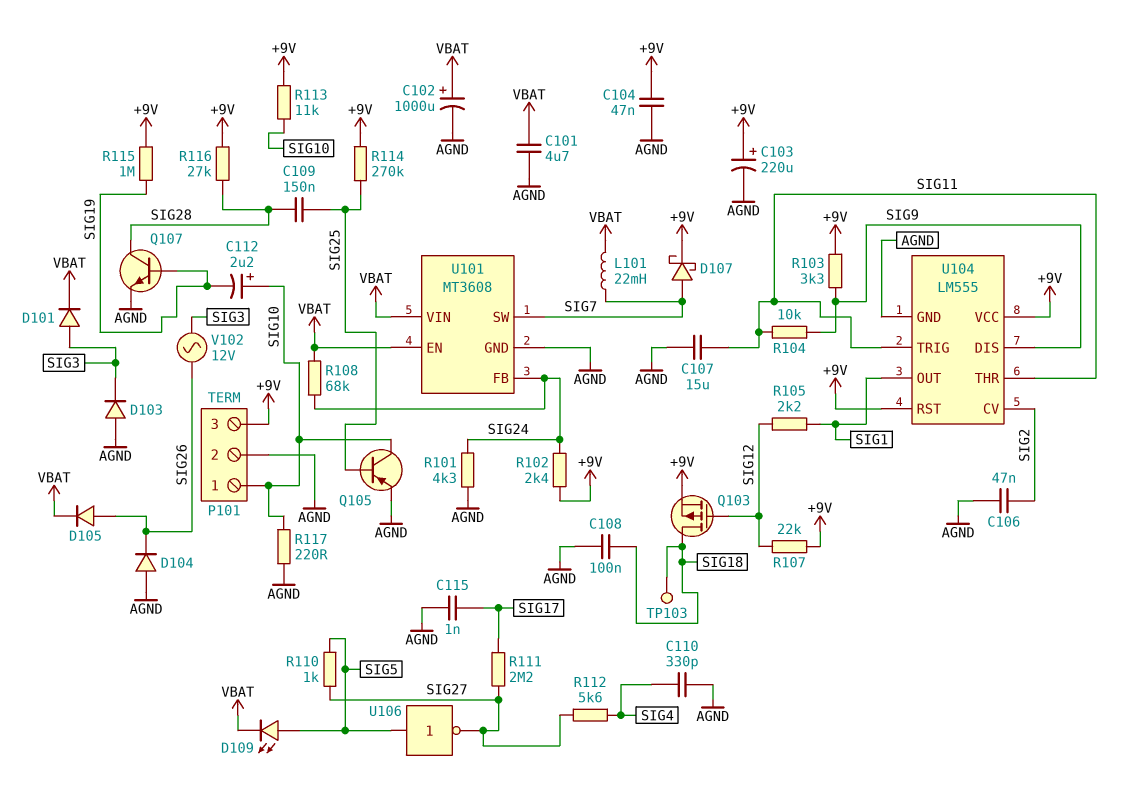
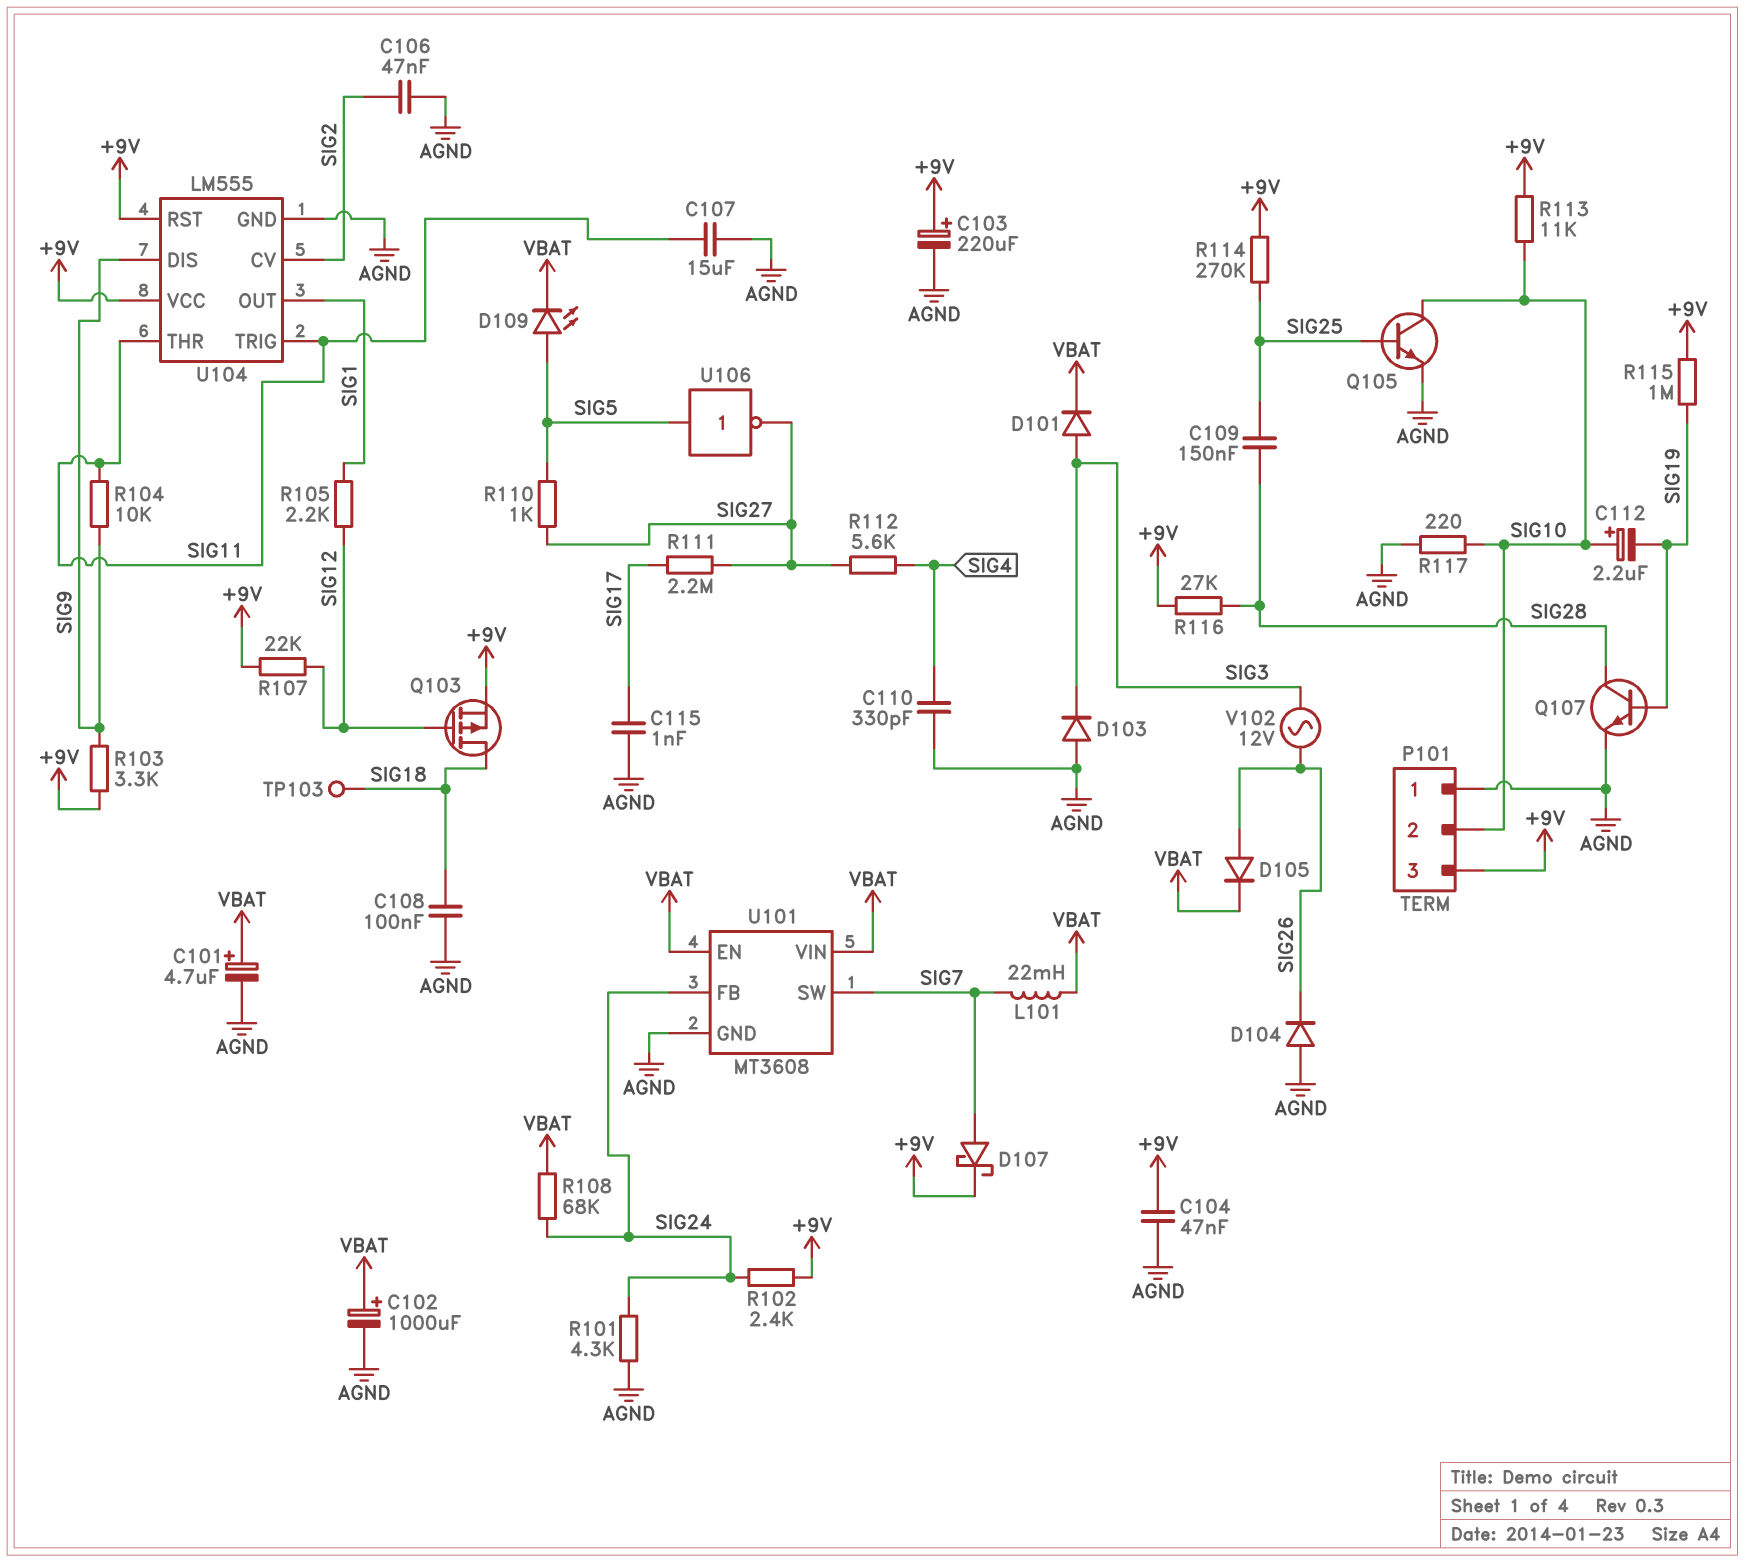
C101: 4.7uF (AGND, VBAT) -> 4.7uF (plus VBAT, minus AGND)
P101 pin 1: SIG10 -> AGND
P101 pin 2: AGND -> SIG10
Q105: PNP (B SIG25, C SIG10, E AGND) -> NPN (B SIG25, C SIG10, E AGND)

